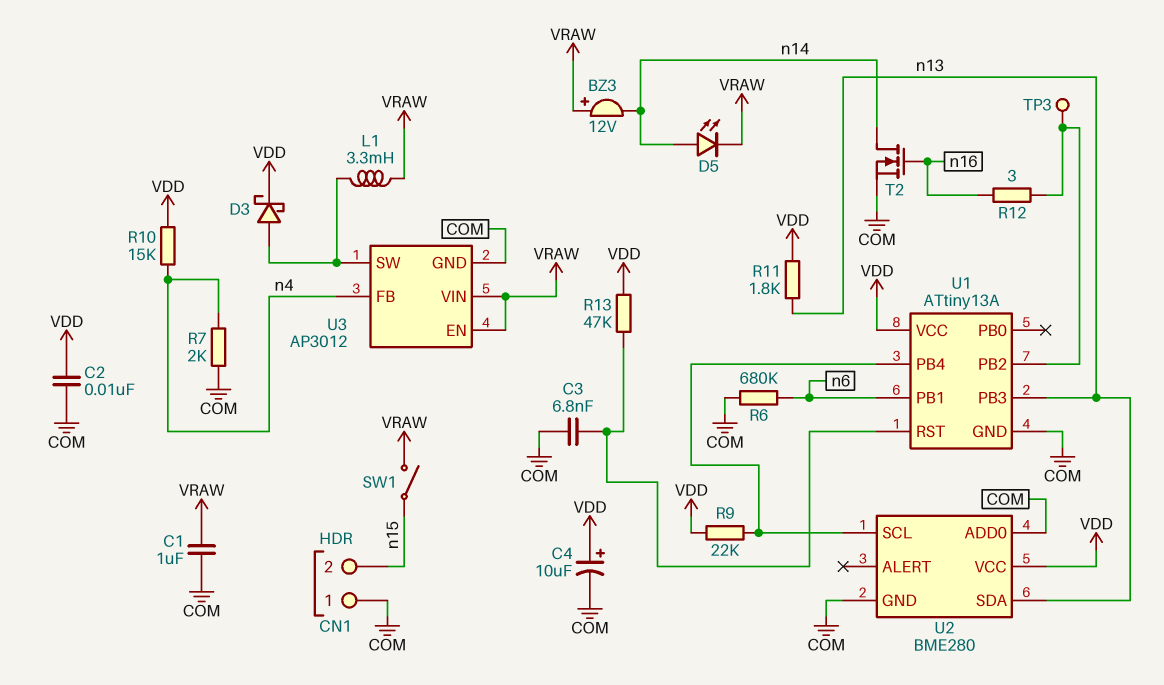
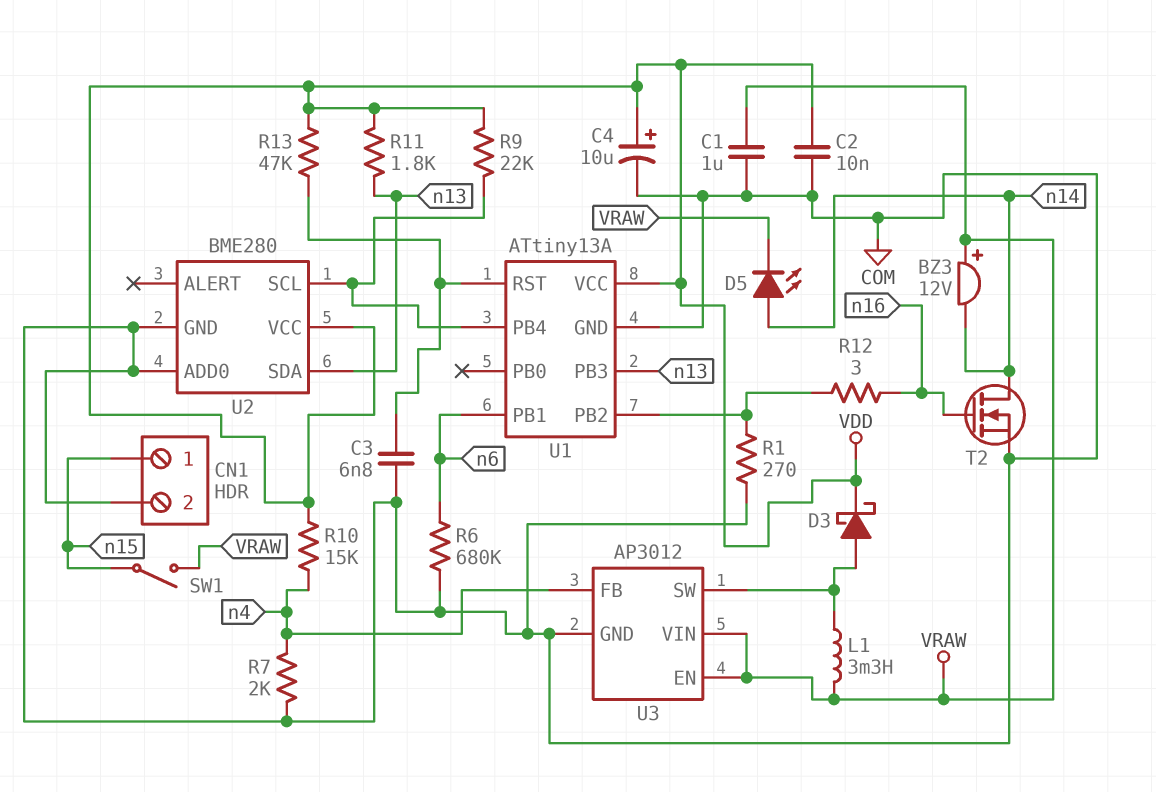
CN1 pin 1: COM -> n15
CN1 pin 2: n15 -> COM
R1: none -> 270 (COM, U1/PB2)
TP3: test point (U1/PB2) -> none

